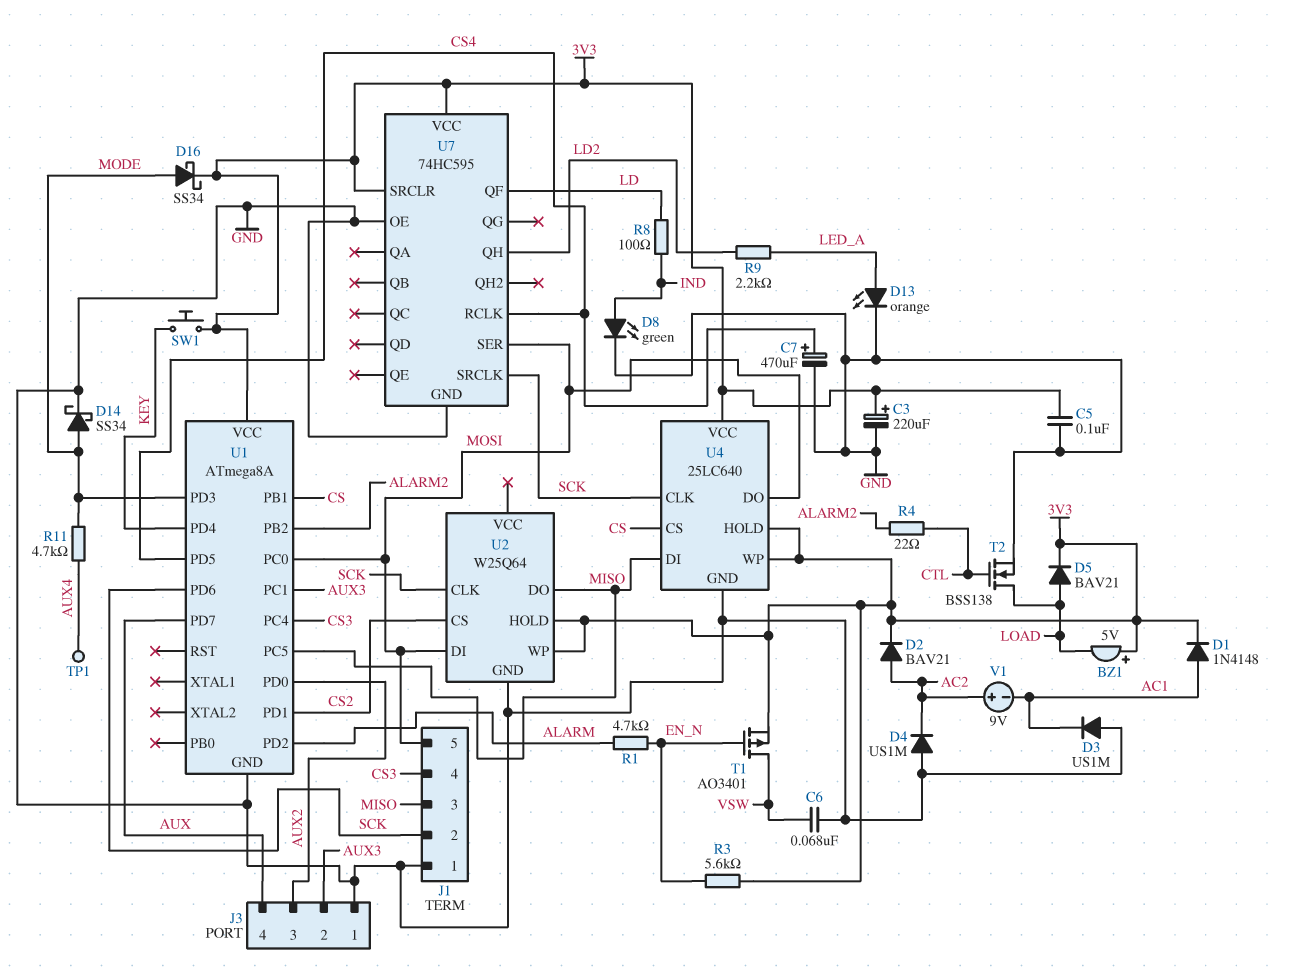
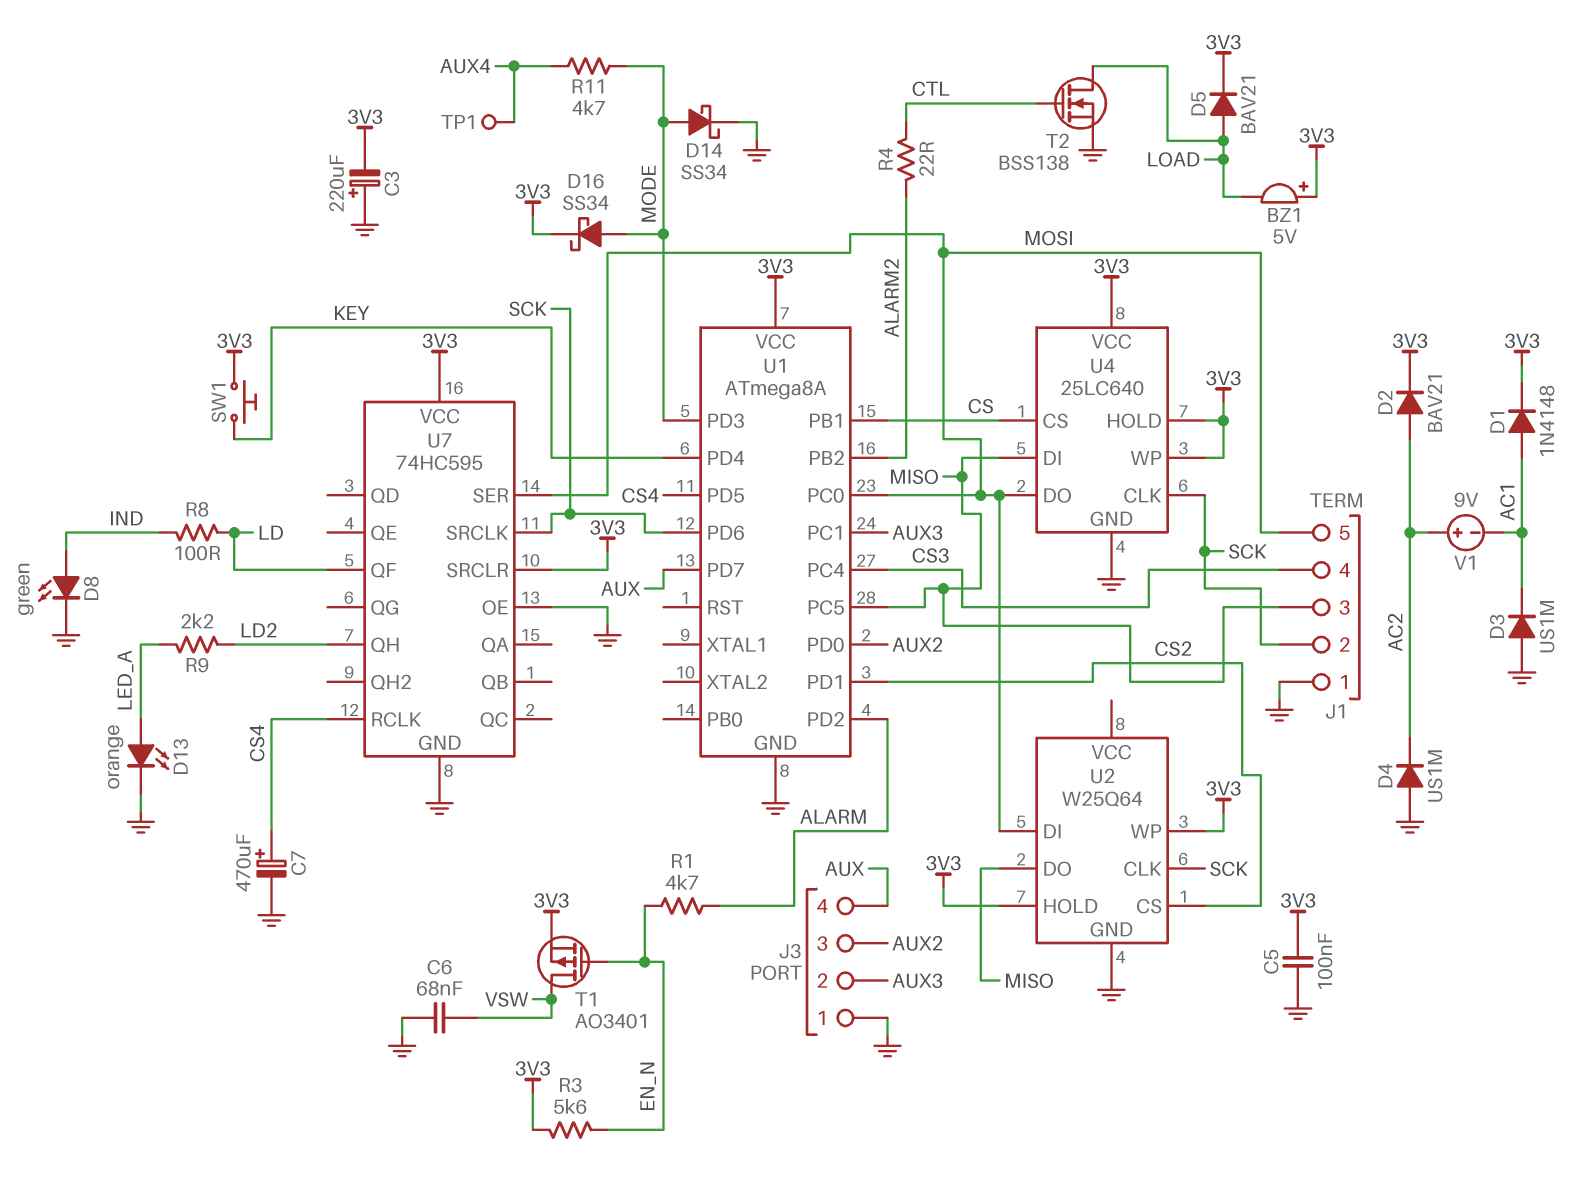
C3: 220uF (plus 3V3, minus GND) -> 220uF (plus GND, minus 3V3)

